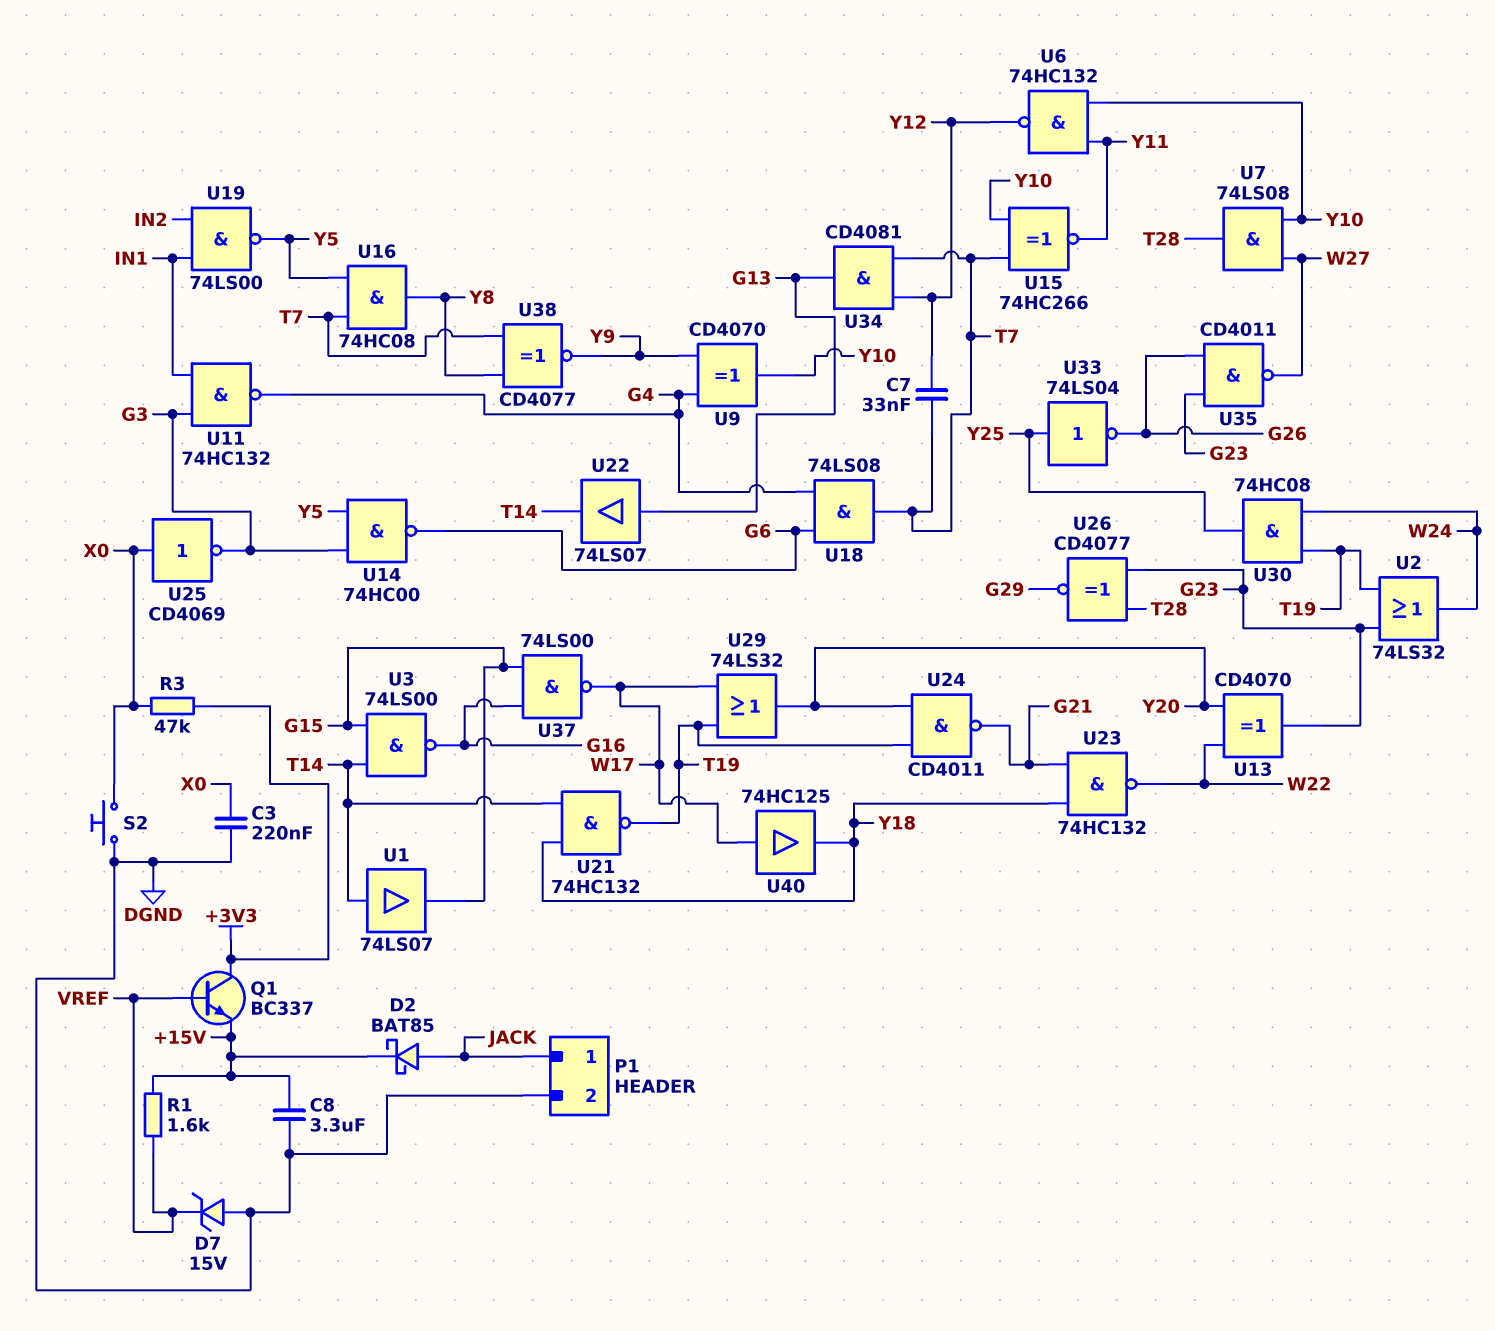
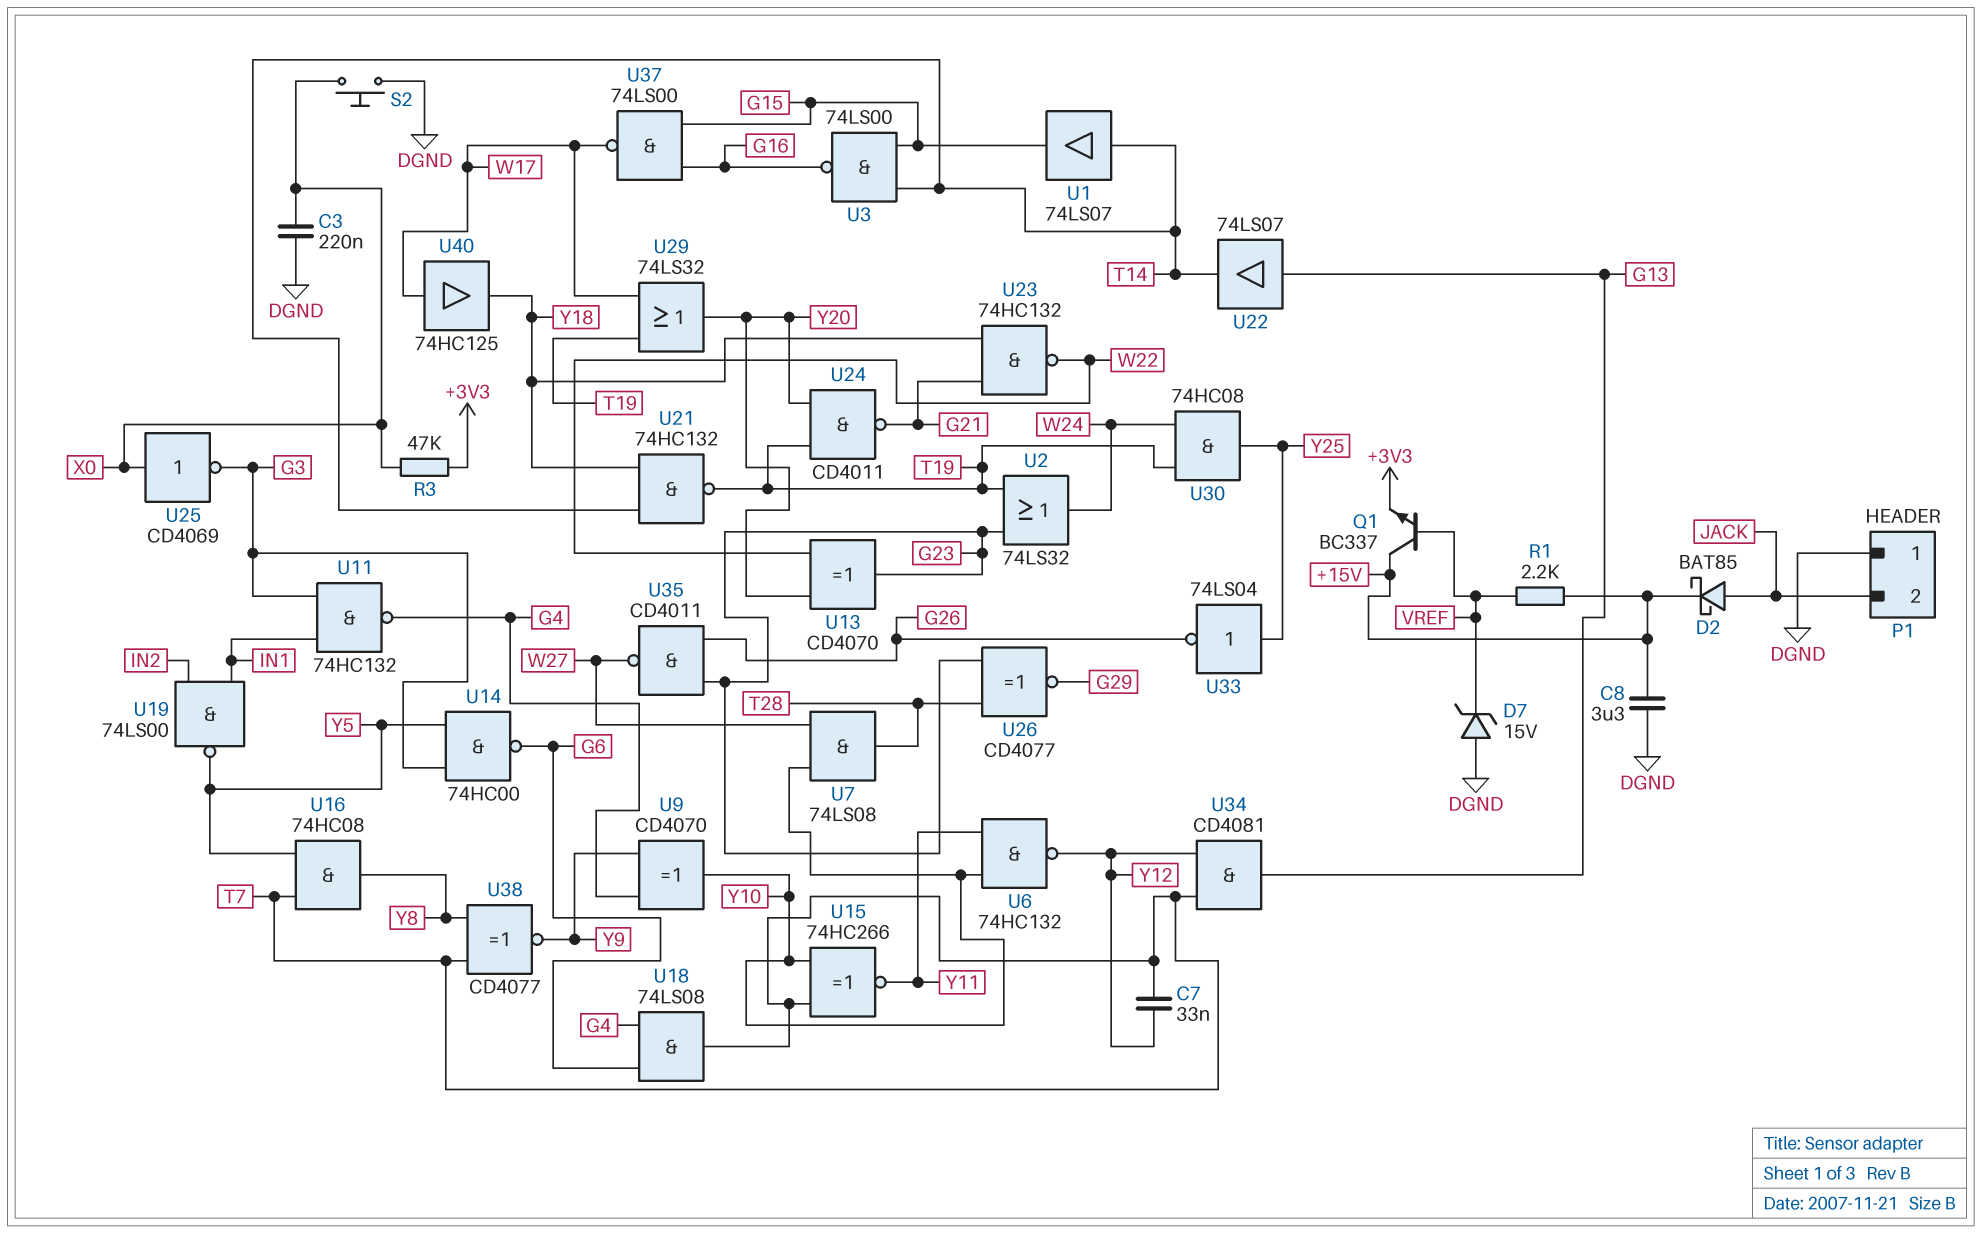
P1 pin 1: JACK -> DGND
P1 pin 2: DGND -> JACK
Q1: NPN BC337 (B VREF, C +3V3, E +15V) -> NPN BC337 (B VREF, C +15V, E +3V3)
R1: 1.6k (+15V, VREF) -> 2.2k (+15V, VREF)

